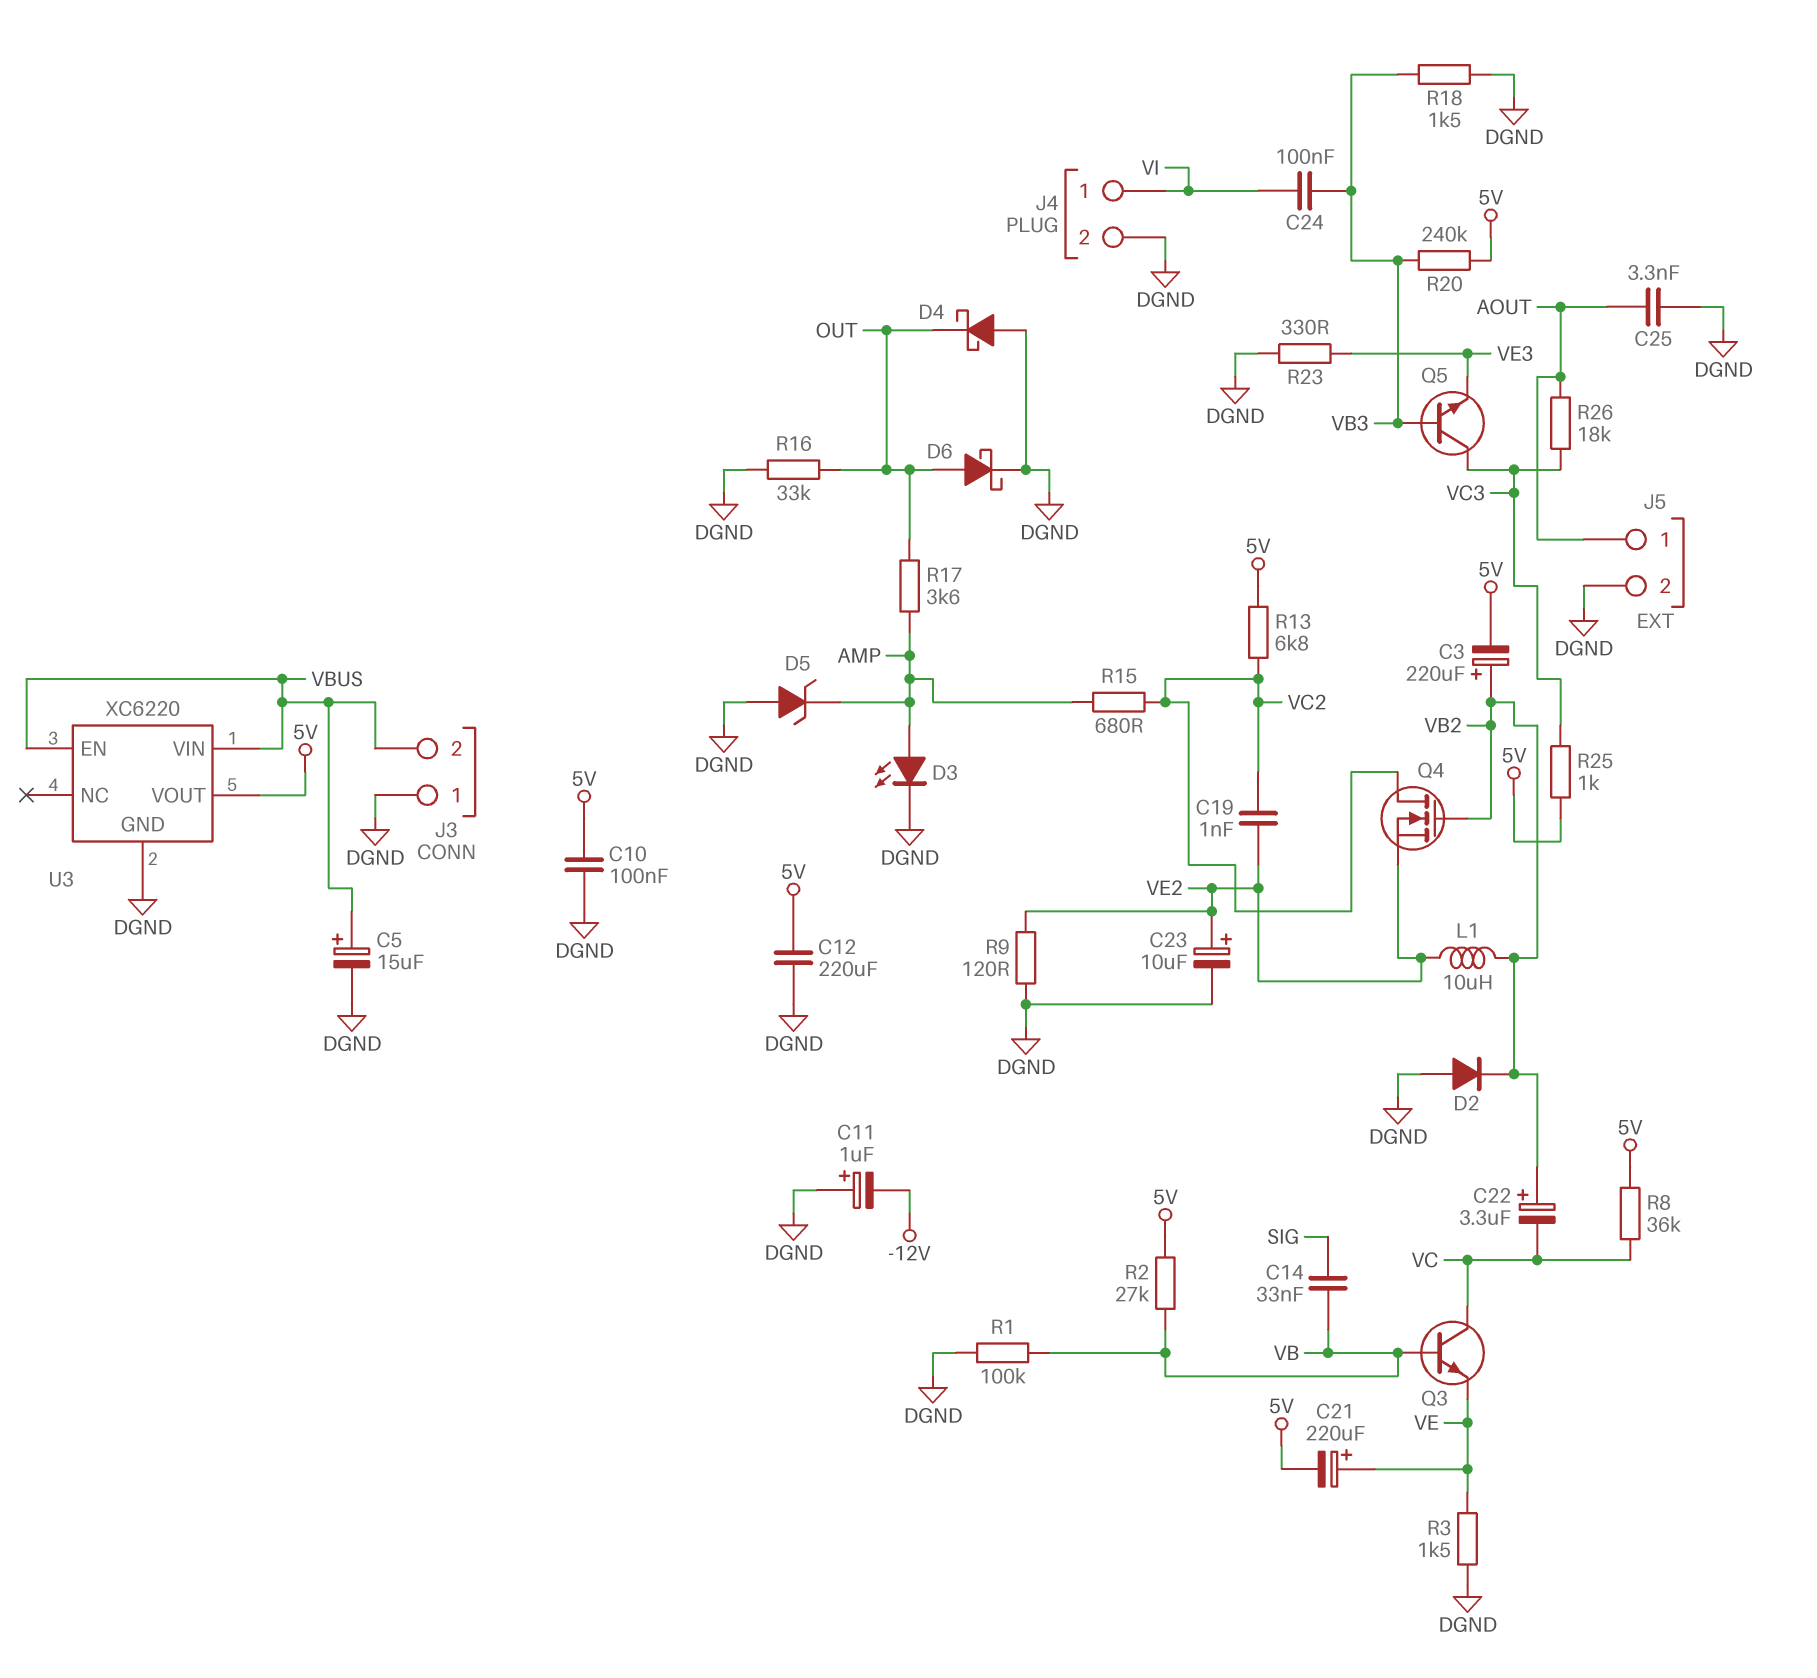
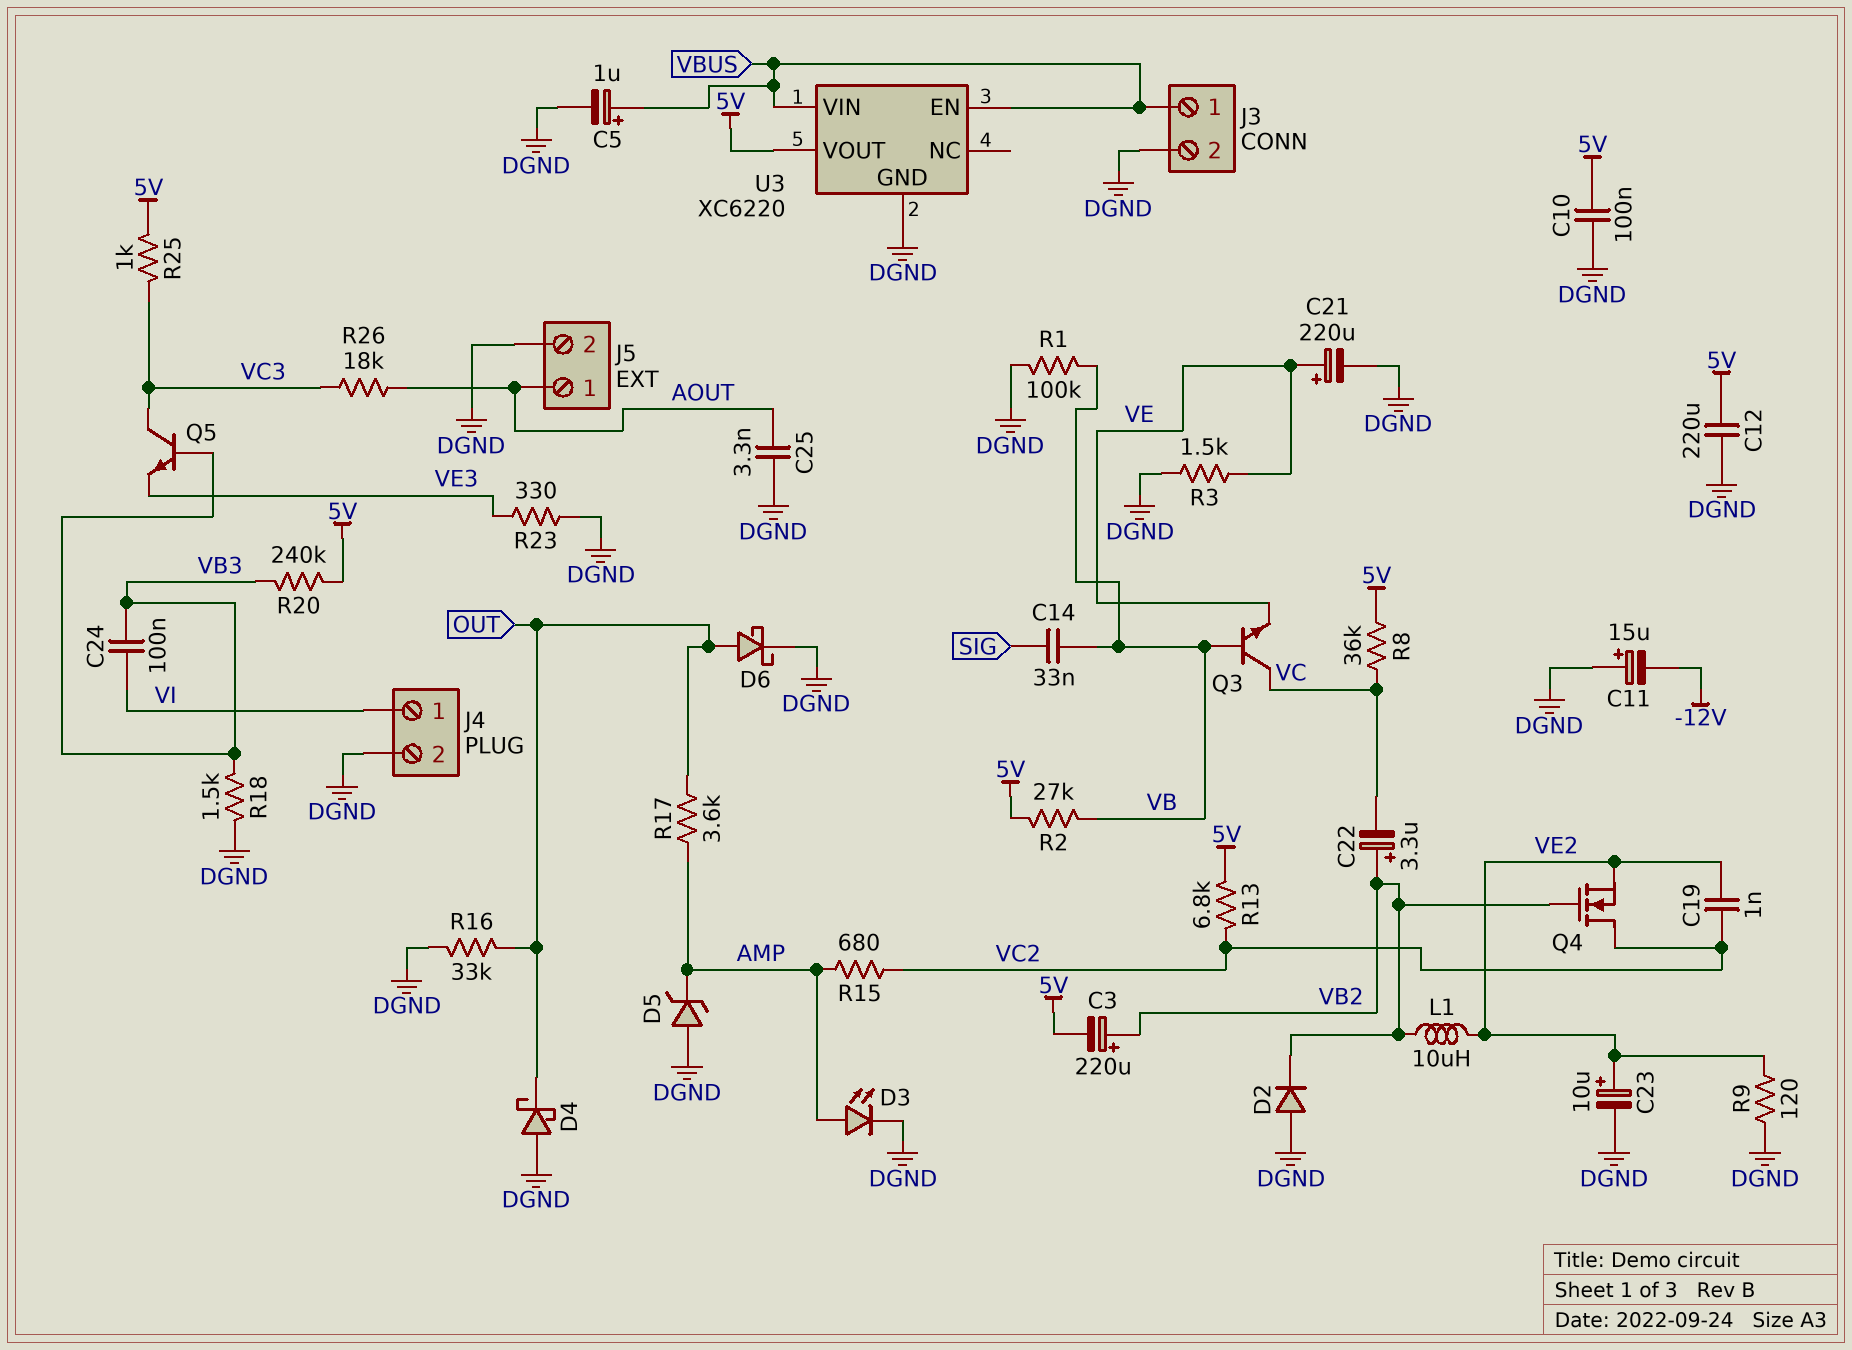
C5: 15uF (plus VBUS, minus DGND) -> 1uF (plus VBUS, minus DGND)
C11: 1uF (plus DGND, minus -12V) -> 15uF (plus DGND, minus -12V)
C21: 220uF (plus VE, minus 5V) -> 220uF (plus VE, minus DGND)
J3 pin 1: DGND -> VBUS
J3 pin 2: VBUS -> DGND

